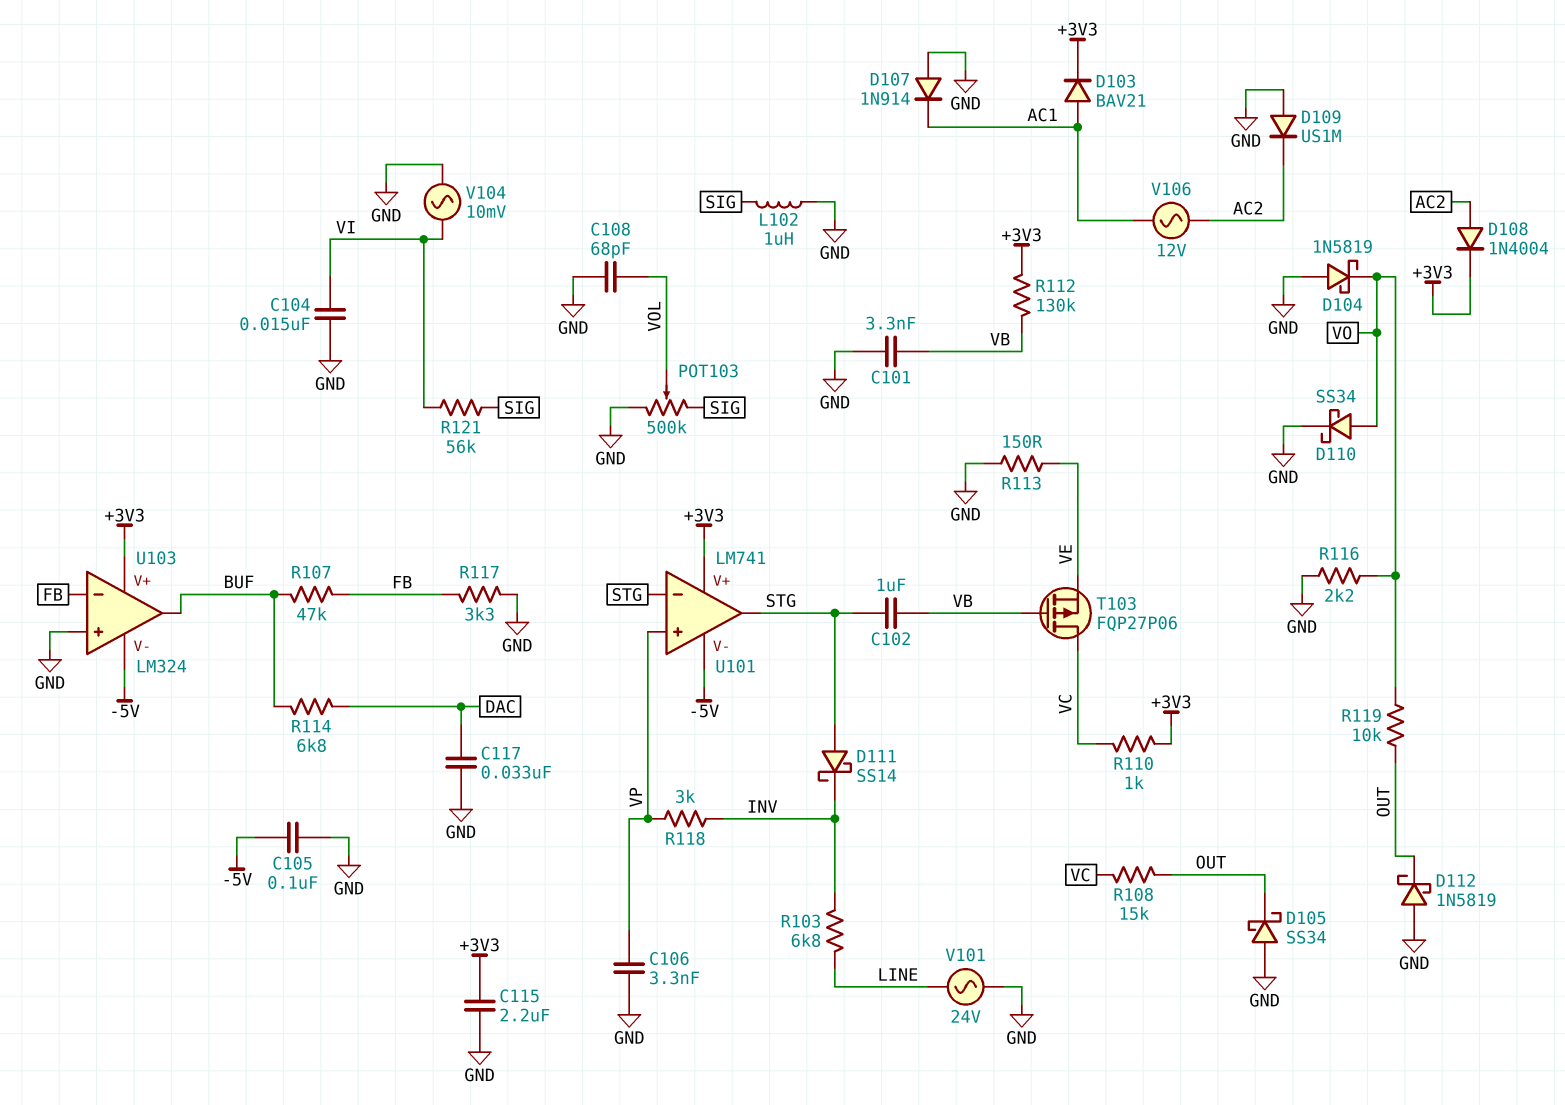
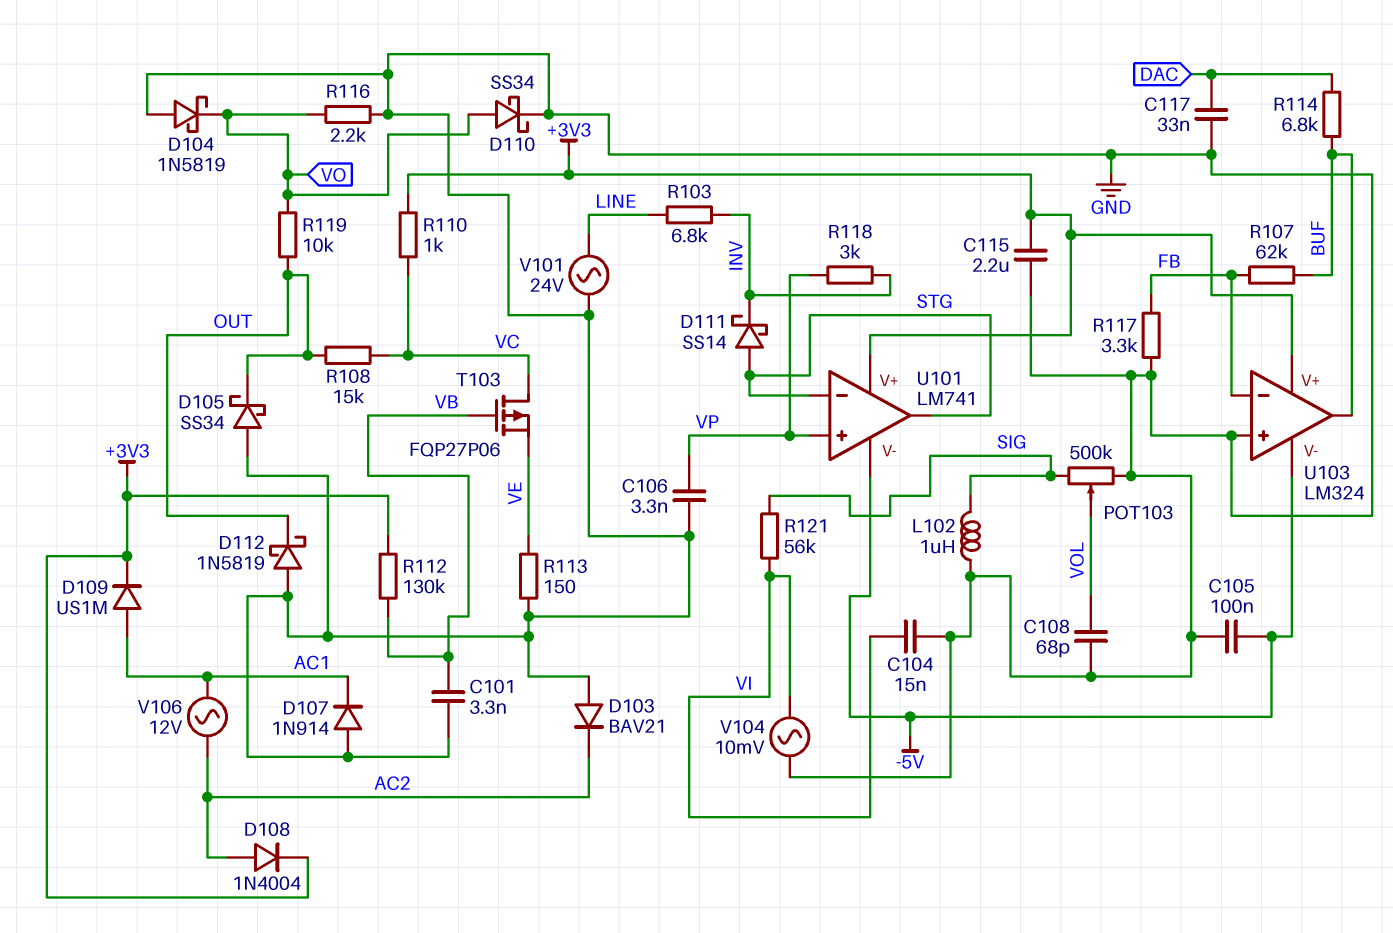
C102: 1uF (STG, VB) -> none
D103: diode BAV21 (A AC1, K +3V3) -> diode BAV21 (A GND, K AC2)
D109: diode US1M (A GND, K AC2) -> diode US1M (A AC1, K +3V3)
R107: 47k (BUF, FB) -> 62k (BUF, FB)

